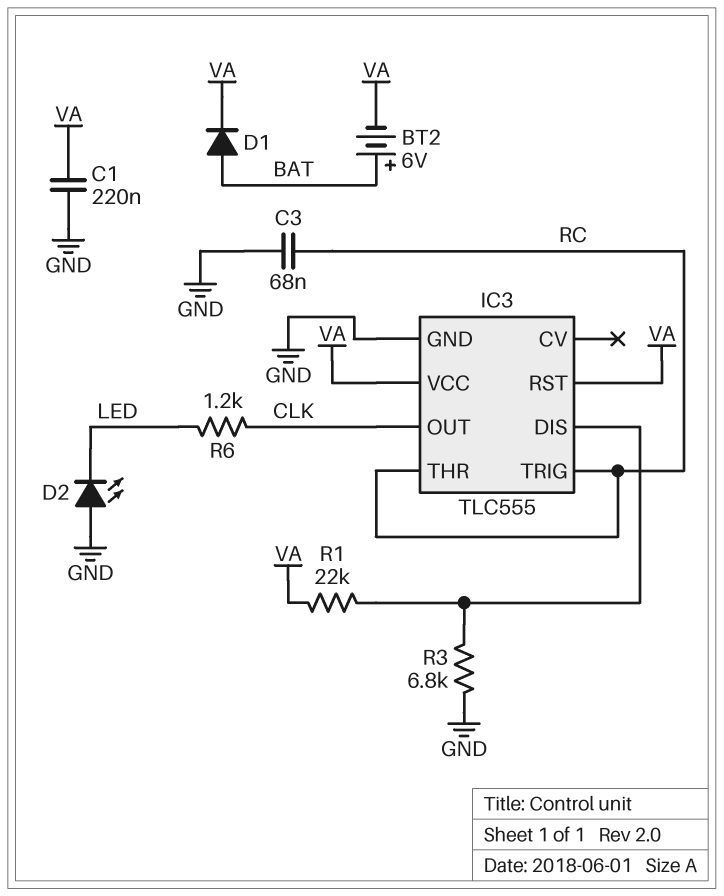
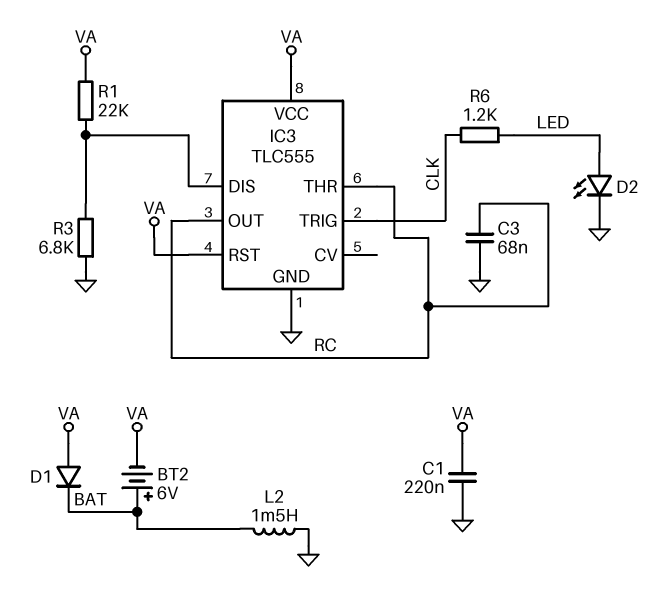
D1: diode (A BAT, K VA) -> diode (A VA, K BAT)
D2: LED (A GND, K LED) -> LED (A LED, K GND)
IC3 pin OUT: CLK -> RC
IC3 pin TRIG: RC -> CLK
L2: none -> 1.5mH (BAT, GND)

